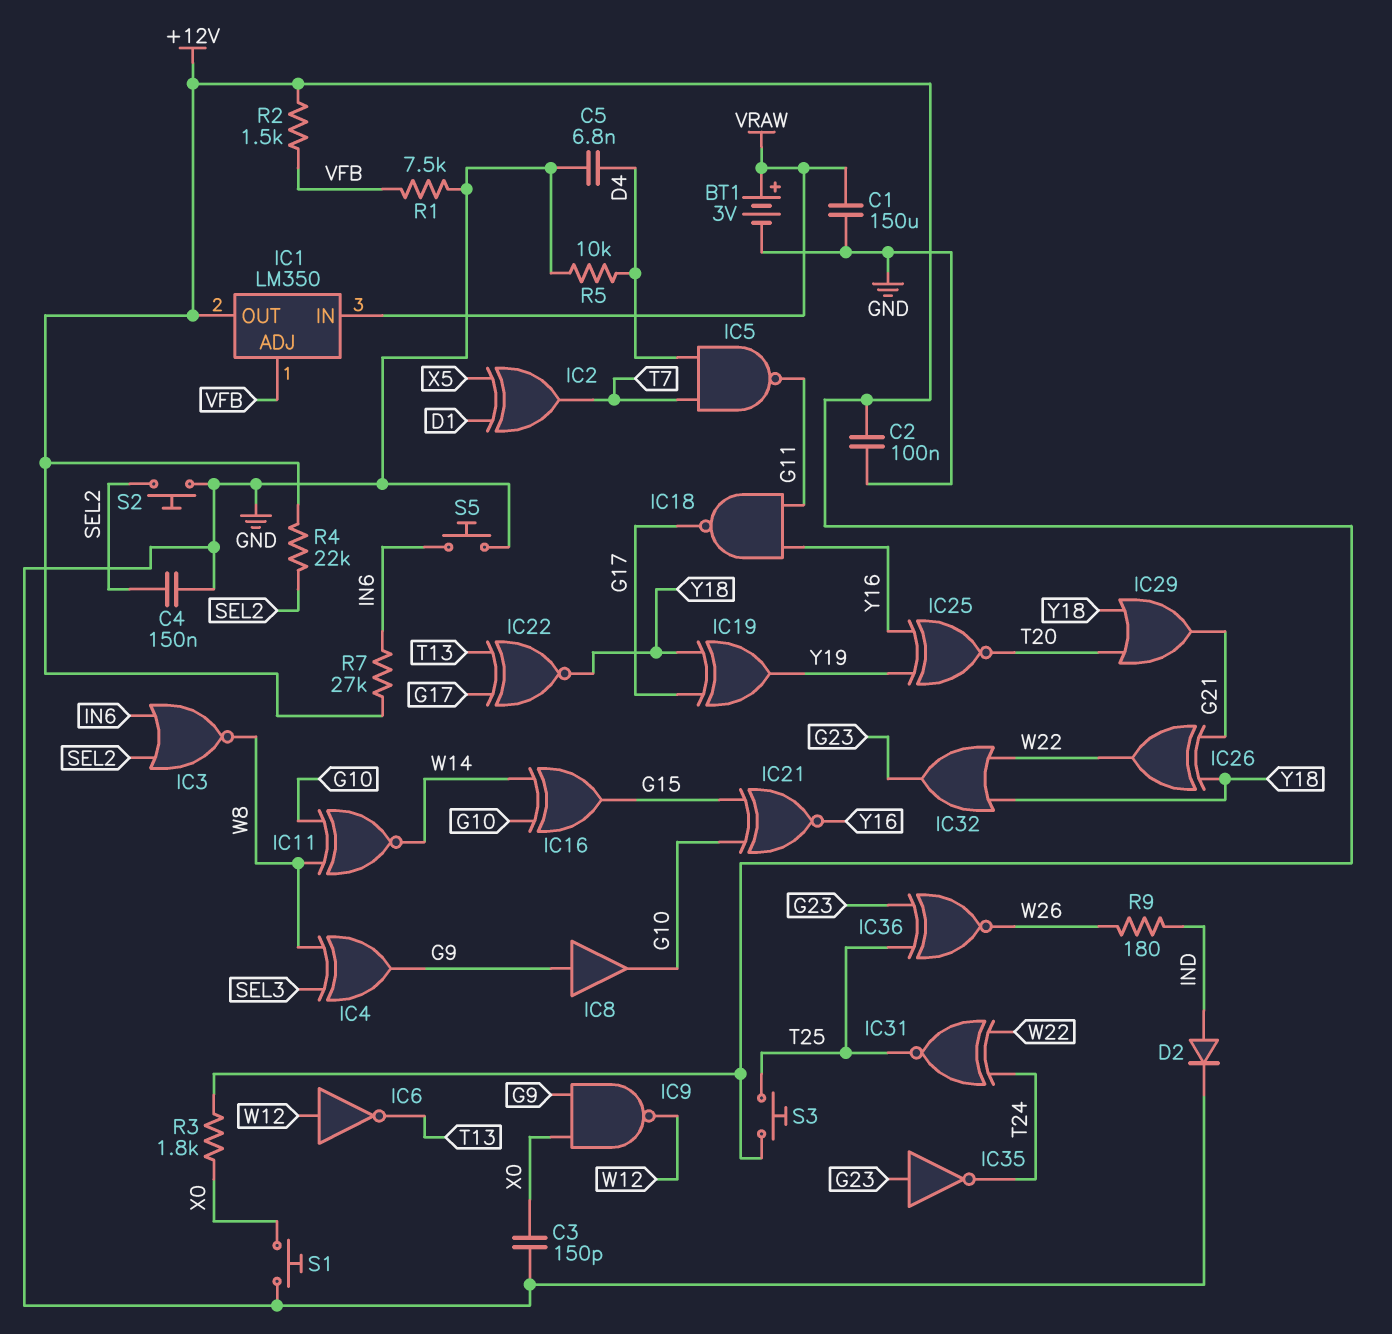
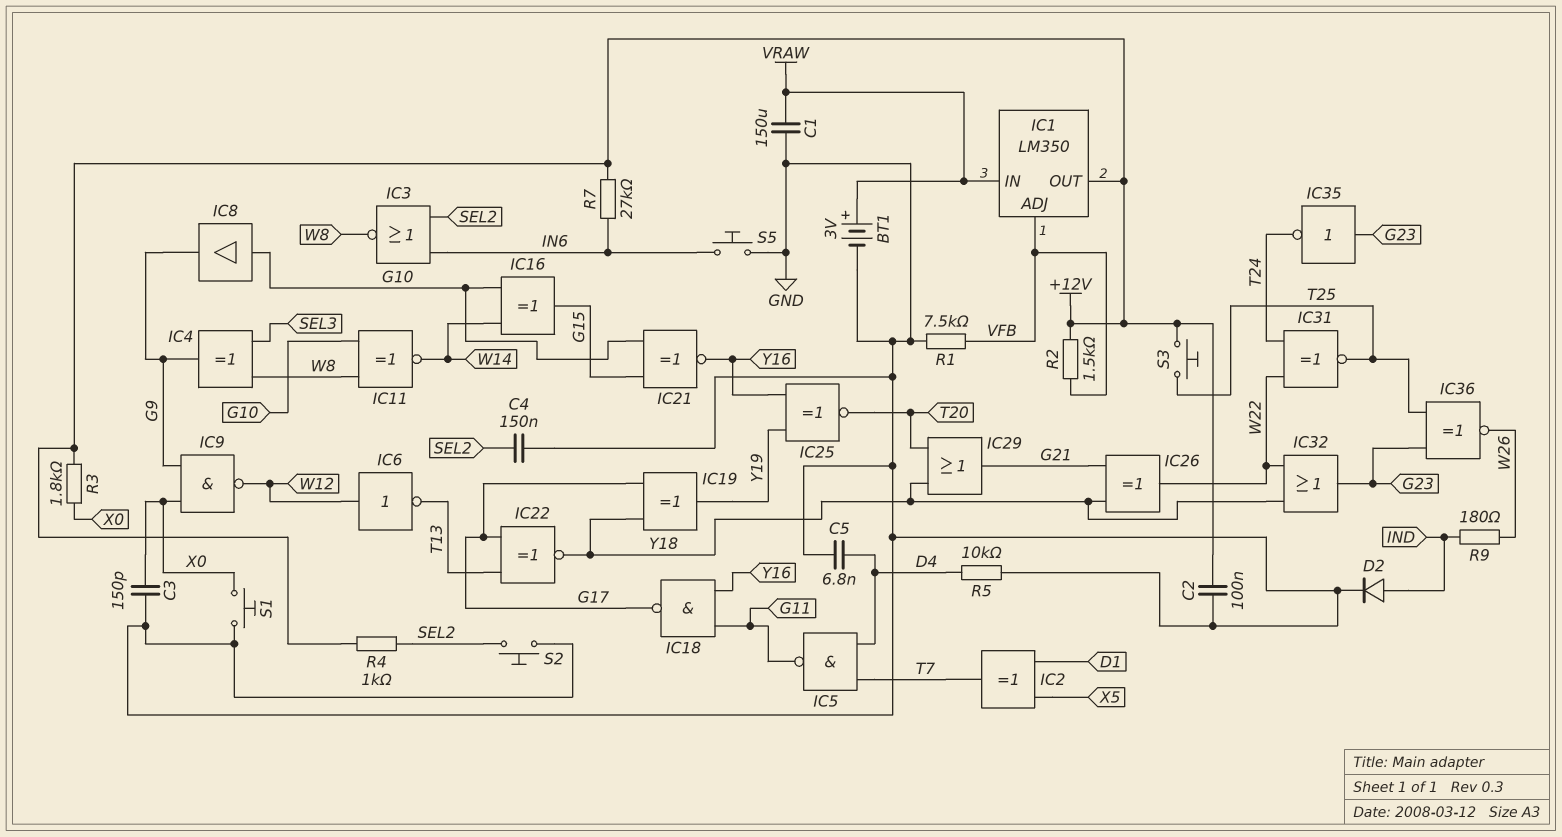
IC8: buffer (in G9, out G10) -> buffer (in G10, out G9)
R4: 22k (+12V, SEL2) -> 1k (+12V, SEL2)

